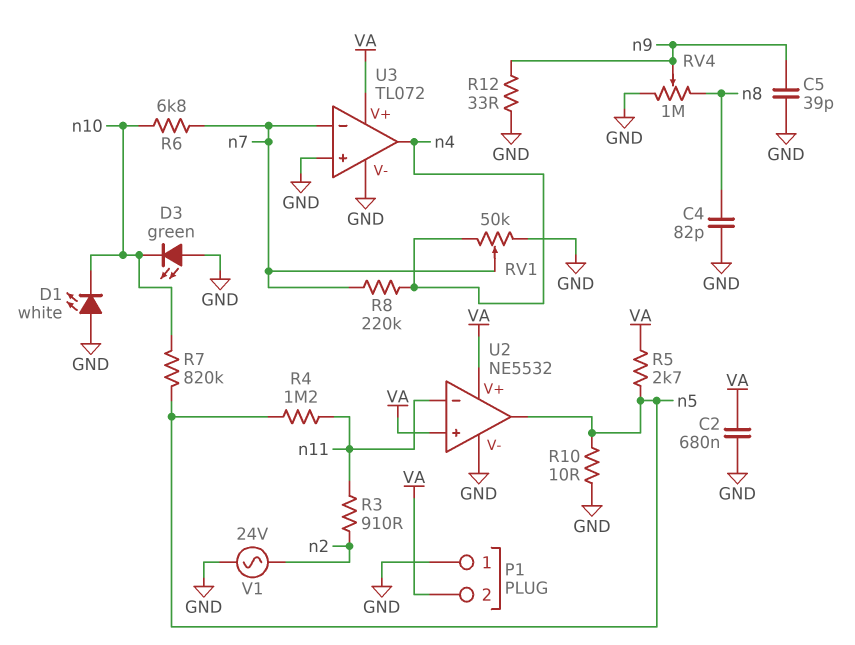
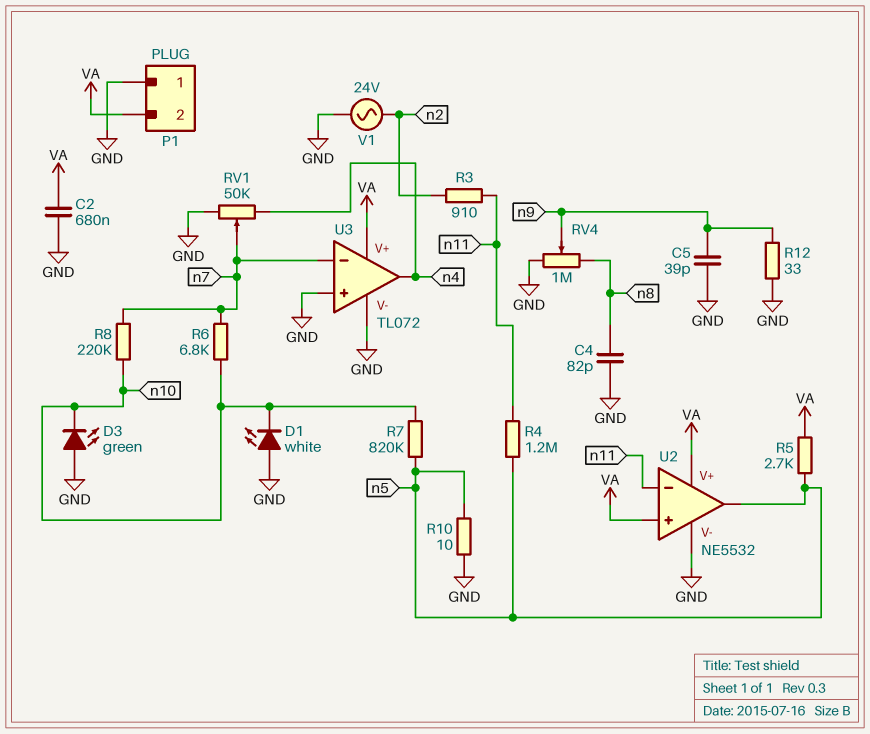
R8: 220k (n4, n7) -> 220k (n7, n10)

